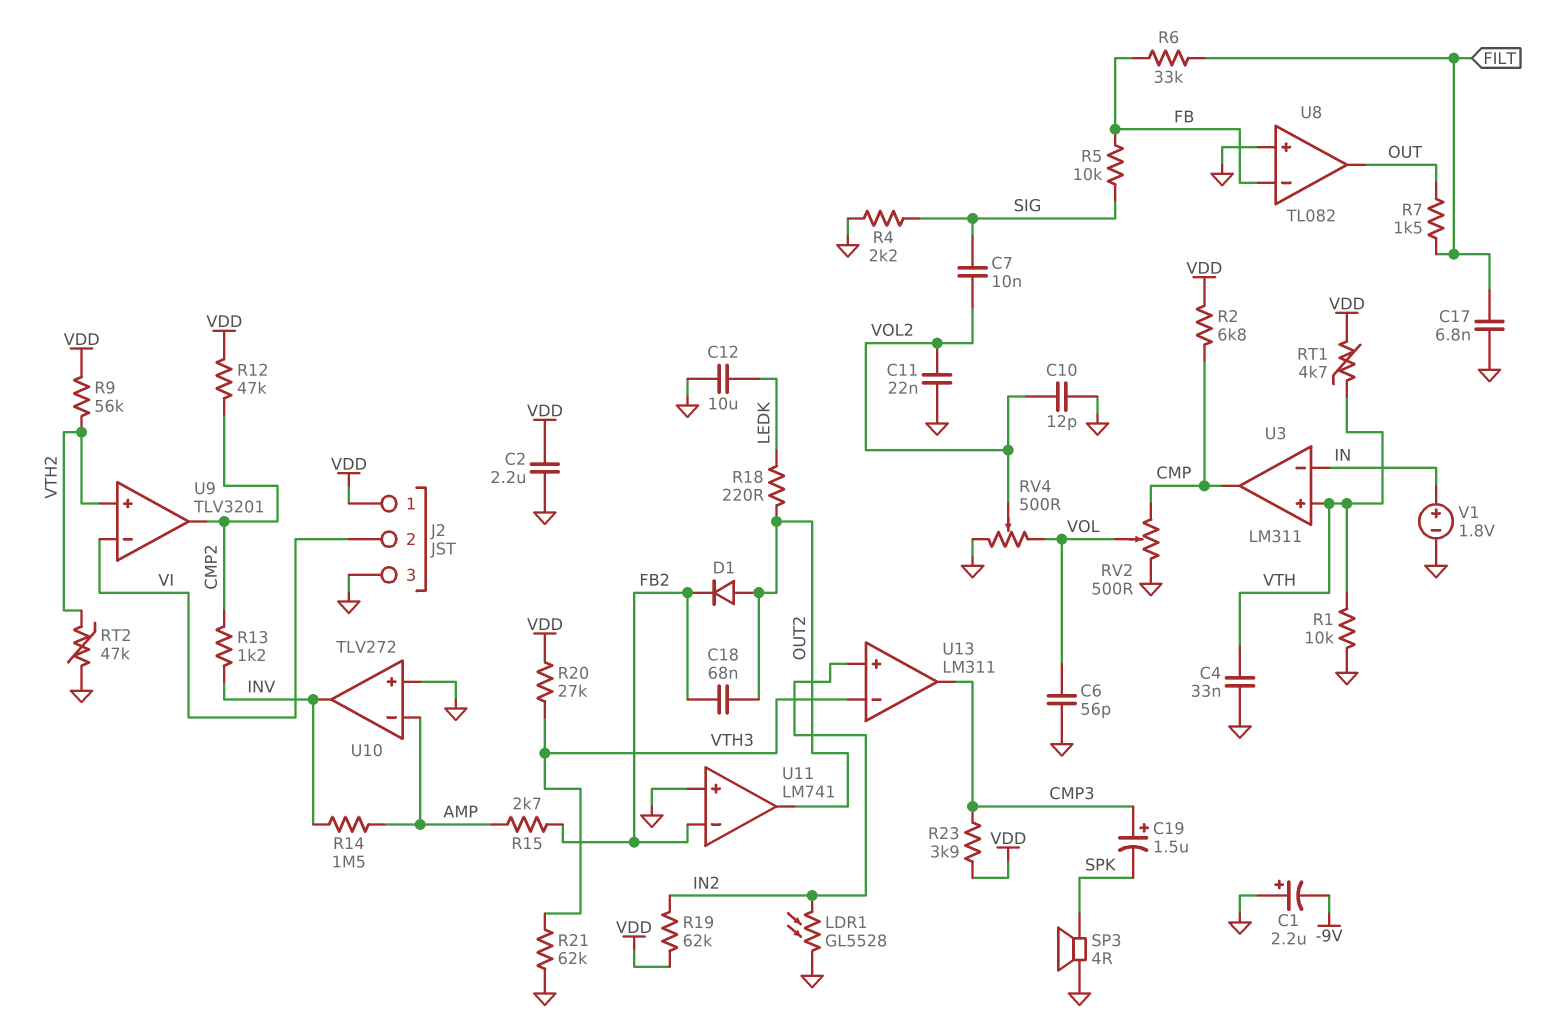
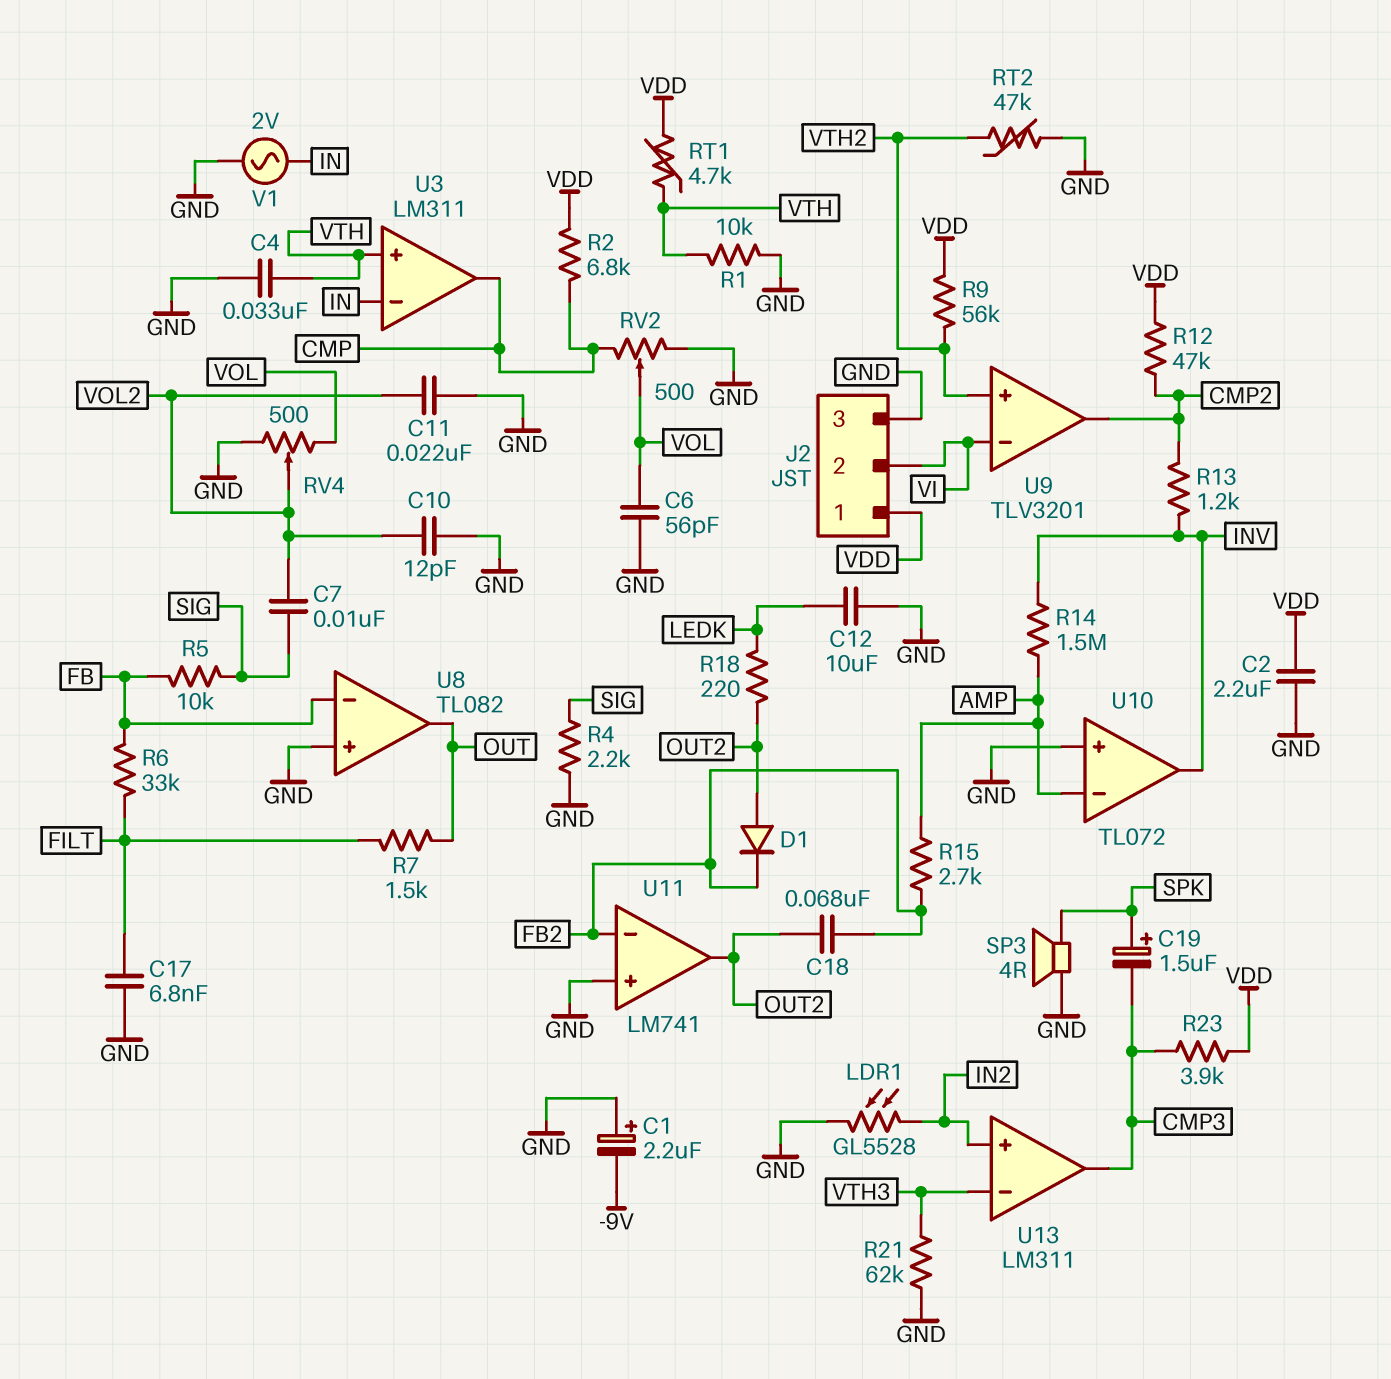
C19: 1.5uF (plus CMP3, minus SPK) -> 1.5uF (plus SPK, minus CMP3)
R19: 62k (IN2, VDD) -> none
R20: 27k (VDD, VTH3) -> none
U10: TLV272 -> TL072
V1: 1.8V (plus IN, minus GND) -> AC 2V (GND, IN)

